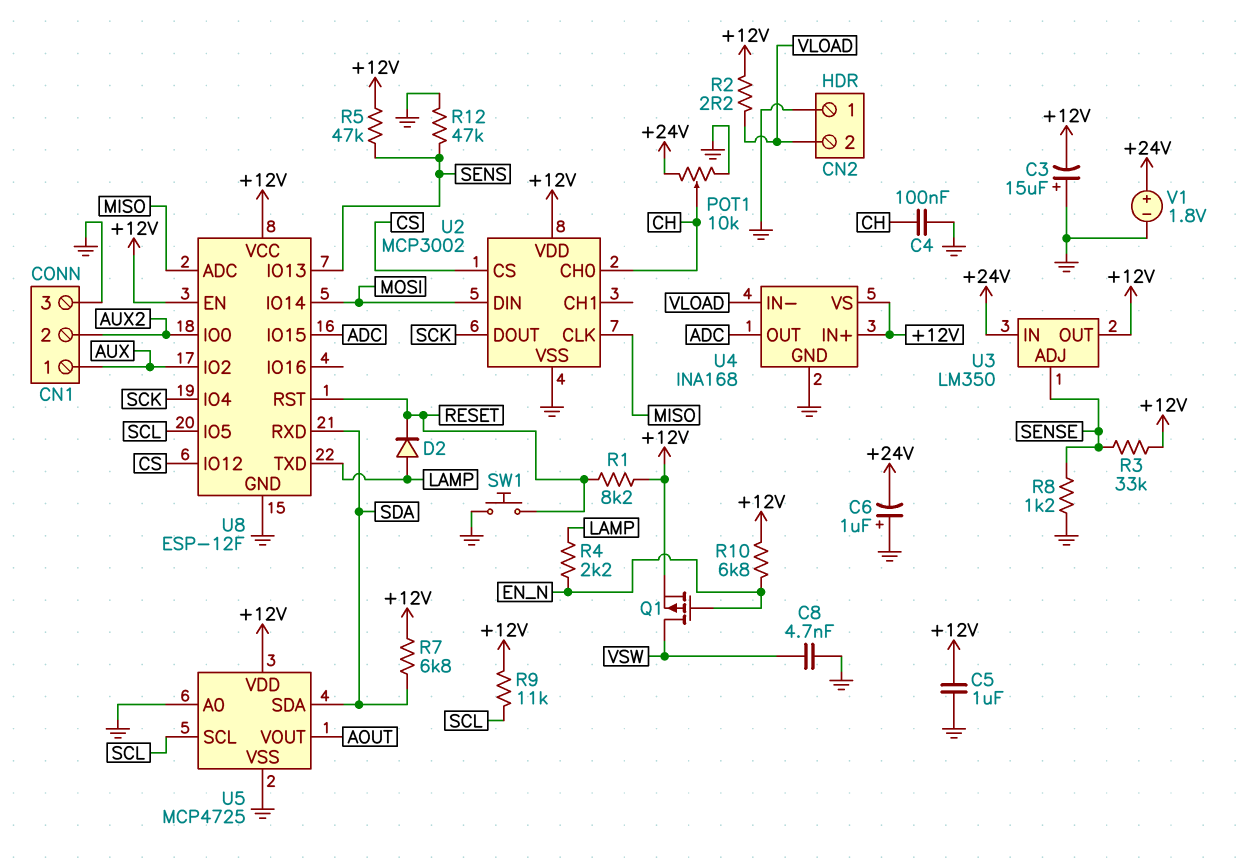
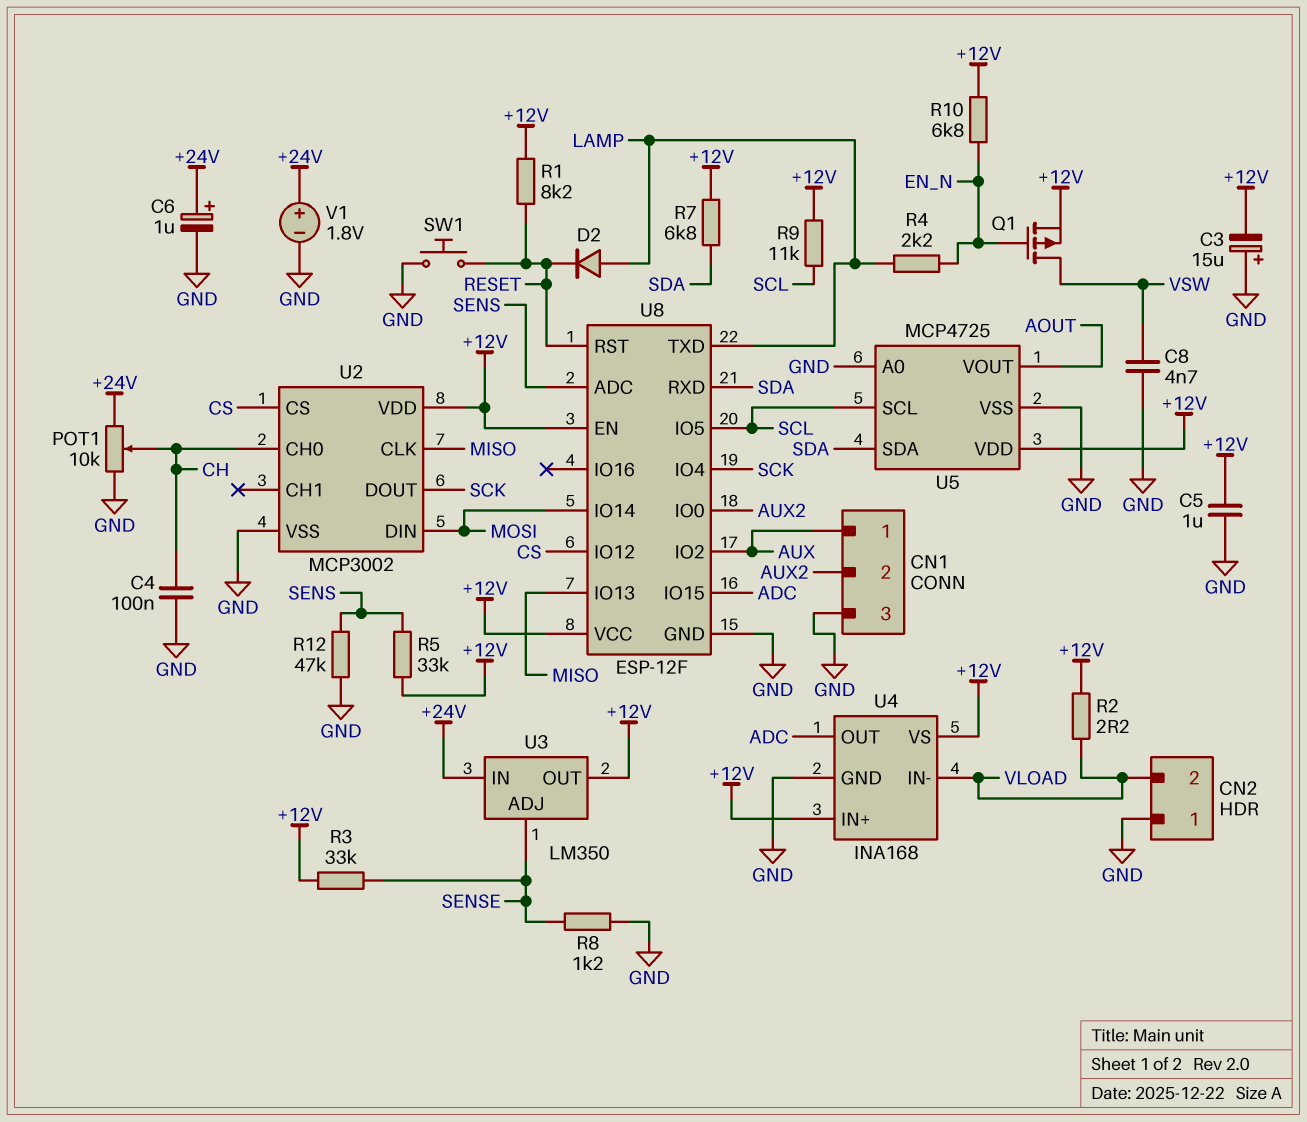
C6: 1uF (plus GND, minus +24V) -> 1uF (plus +24V, minus GND)
R5: 47k (+12V, SENS) -> 33k (+12V, SENS)
U8 pin ADC: MISO -> SENS
U8 pin IO13: SENS -> MISO

